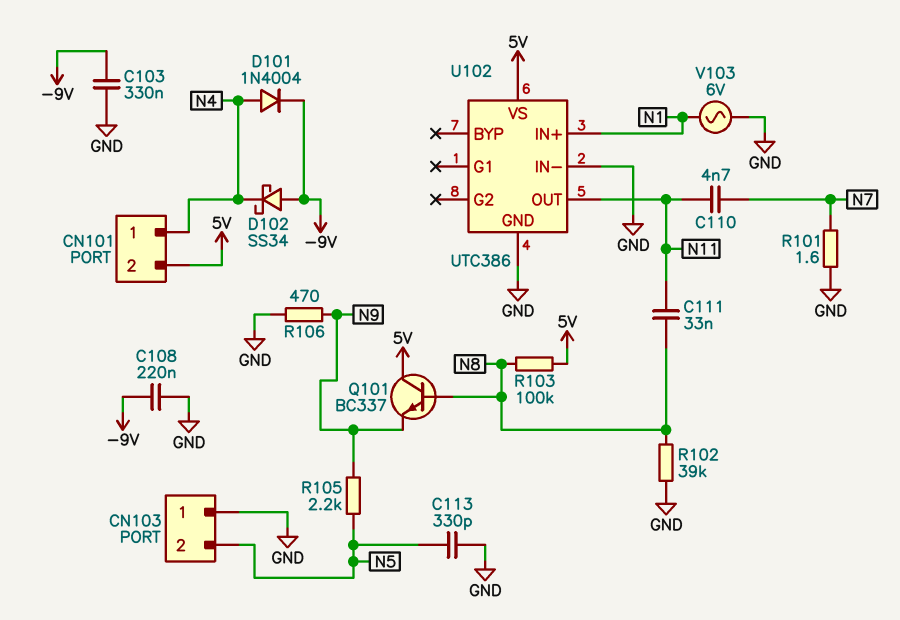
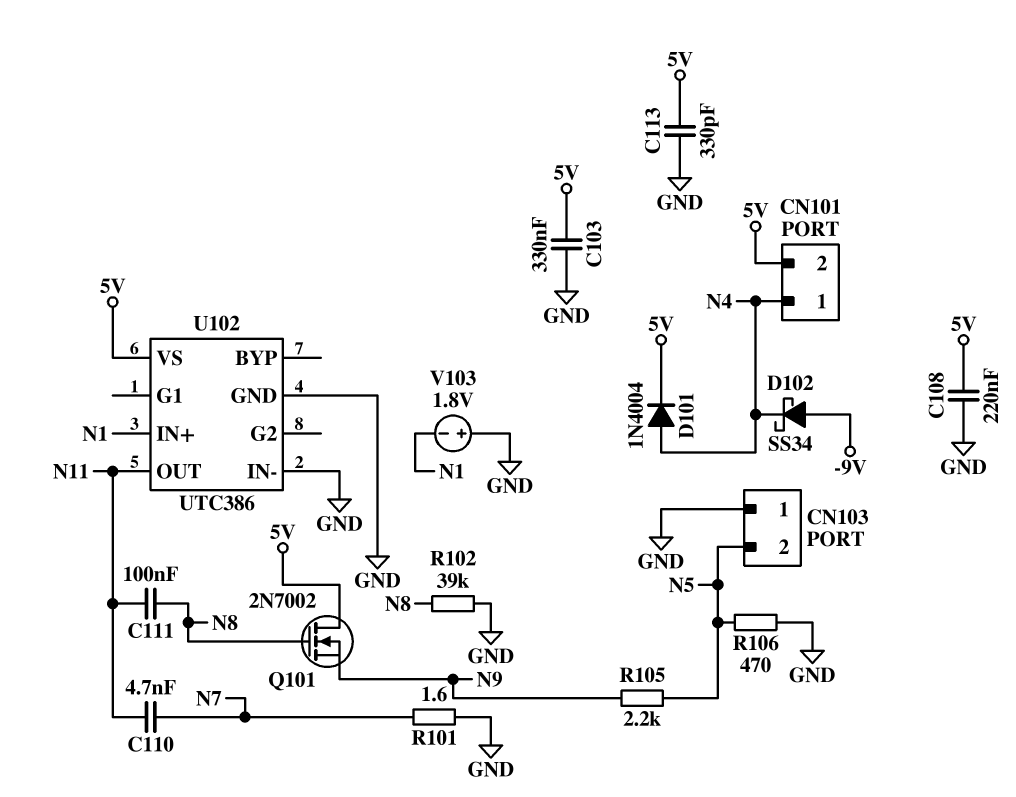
C103: 330nF (-9V, GND) -> 330nF (5V, GND)
C108: 220nF (-9V, GND) -> 220nF (5V, GND)
C111: 33nF (N8, N11) -> 100nF (N8, N11)
C113: 330pF (GND, N5) -> 330pF (5V, GND)
D101: diode 1N4004 (A N4, K -9V) -> diode 1N4004 (A N4, K 5V)
Q101: NPN BC337 (B N8, C 5V, E N9) -> NMOS 2N7002 (G N8, D 5V, S N9)
R103: 100k (5V, N8) -> none
R106: 470 (GND, N9) -> 470 (GND, N5)
V103: AC 6V (GND, N1) -> 1.8V (plus GND, minus N1)

